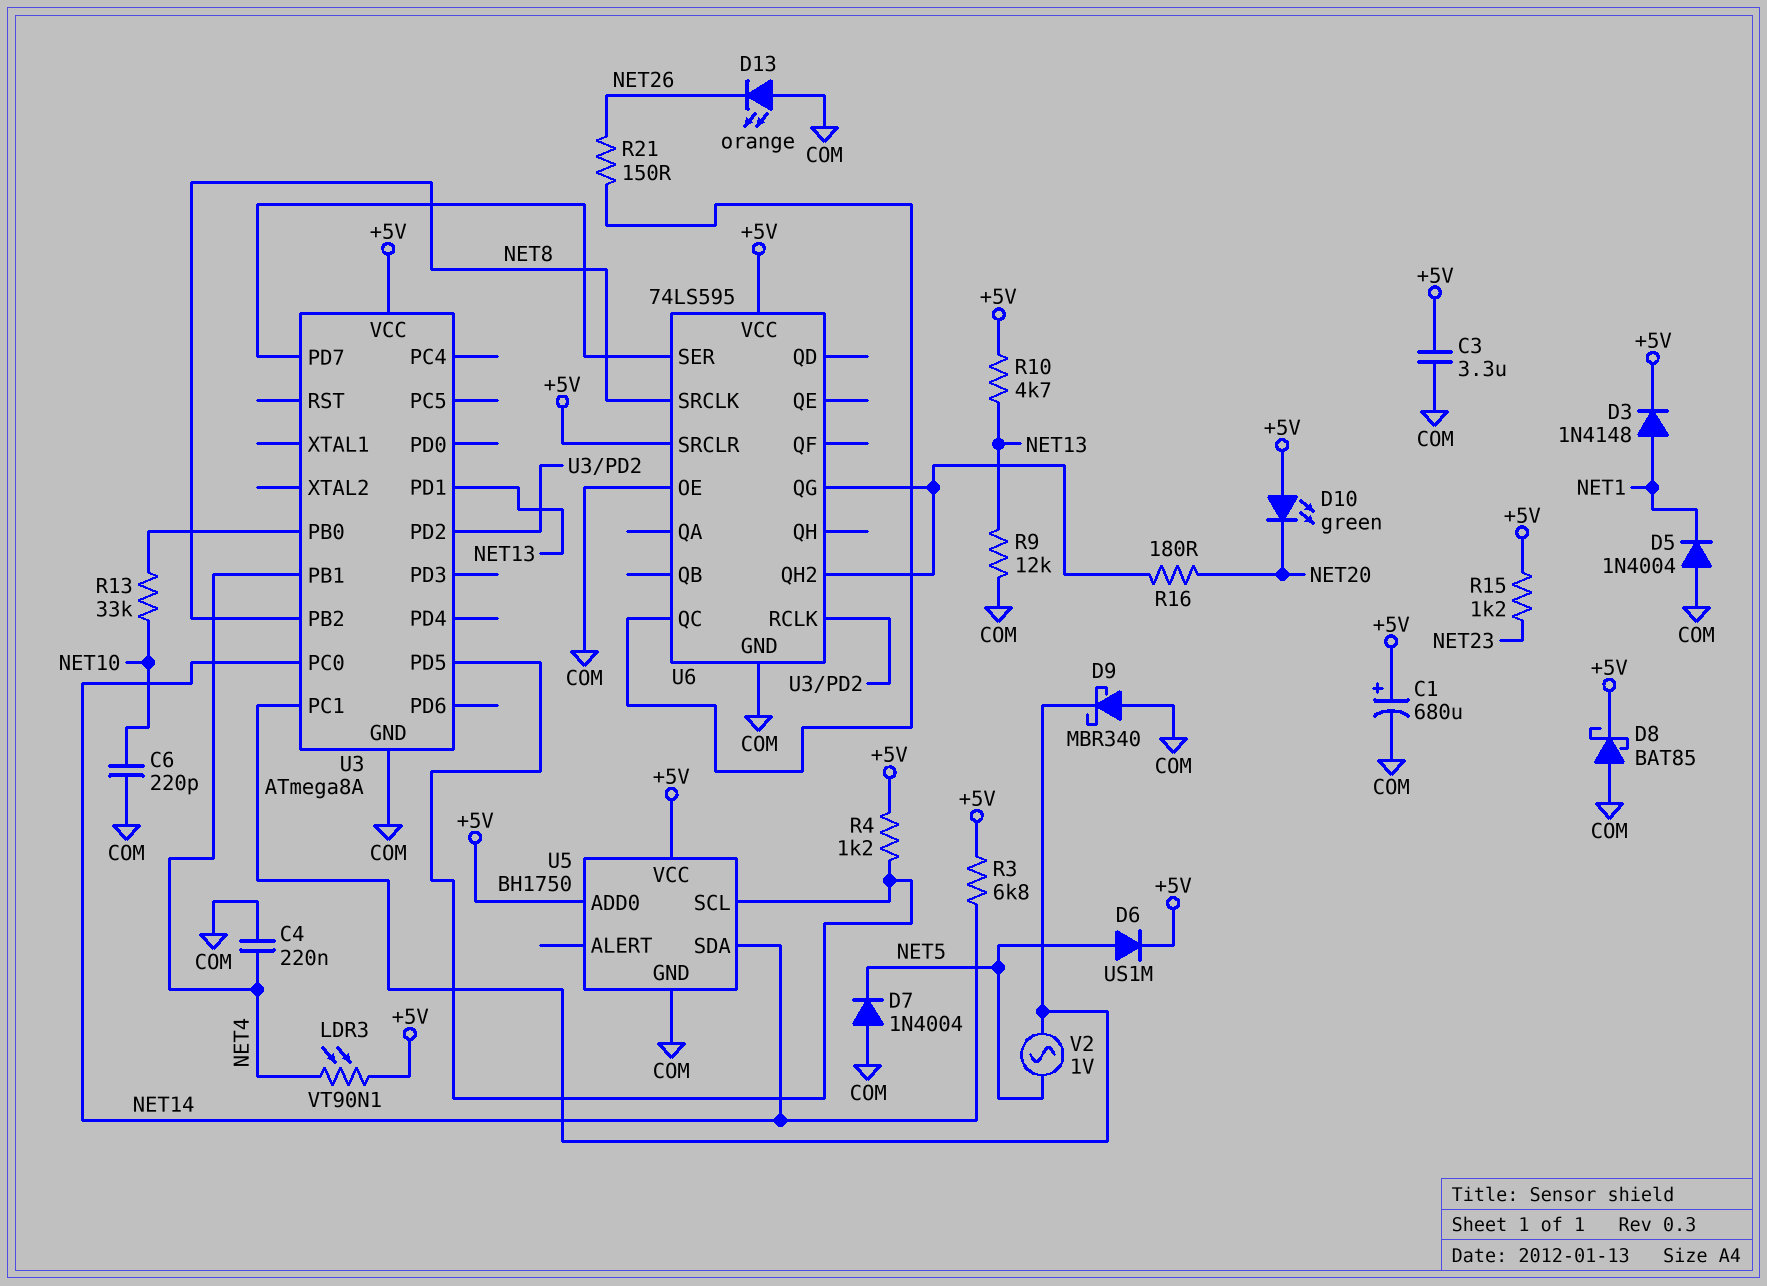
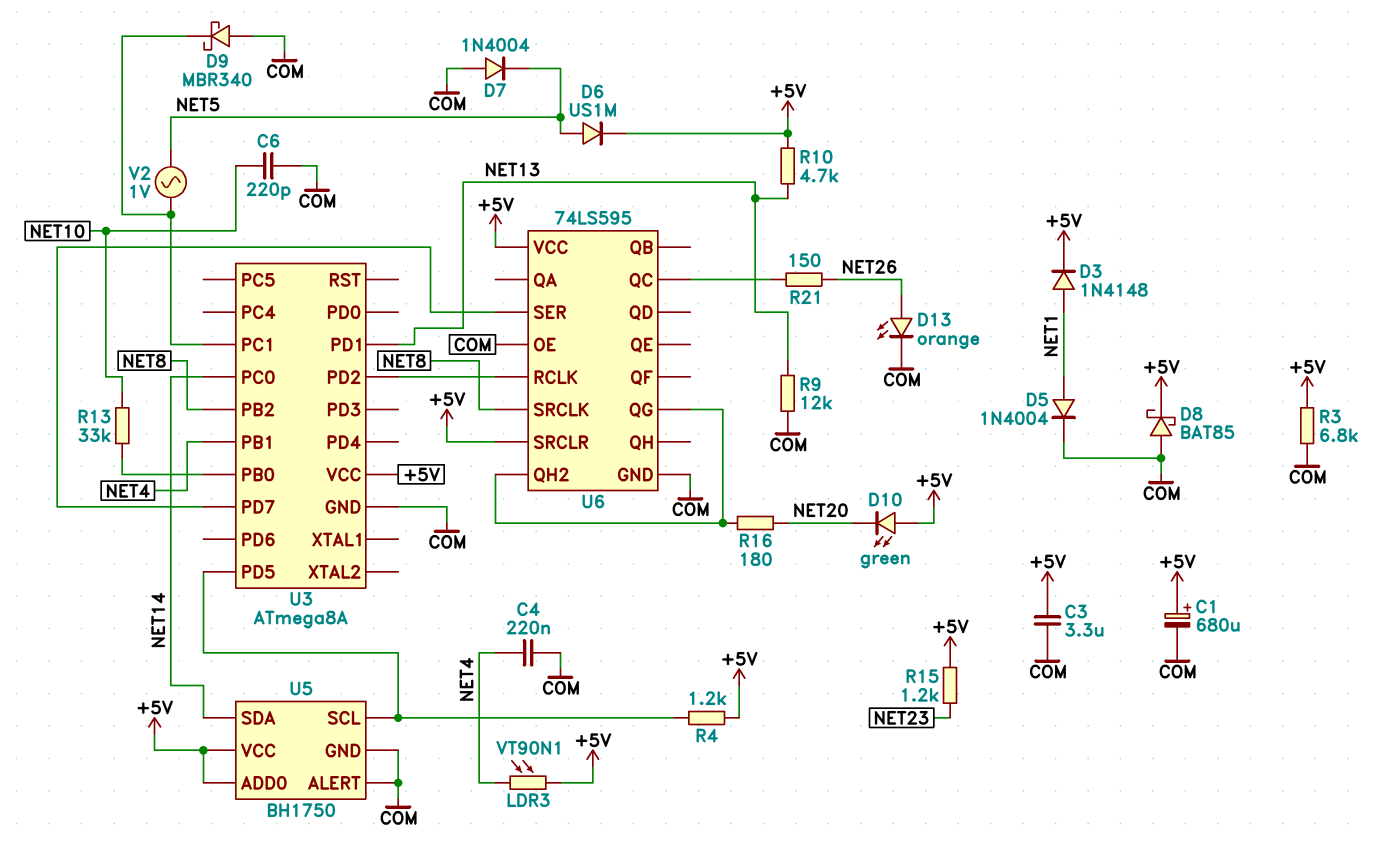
D5: diode 1N4004 (A COM, K NET1) -> diode 1N4004 (A NET1, K COM)
D13: LED orange (A COM, K NET26) -> LED orange (A NET26, K COM)
R3: 6.8k (+5V, NET14) -> 6.8k (+5V, COM)
U5 pin ALERT: none -> COM

